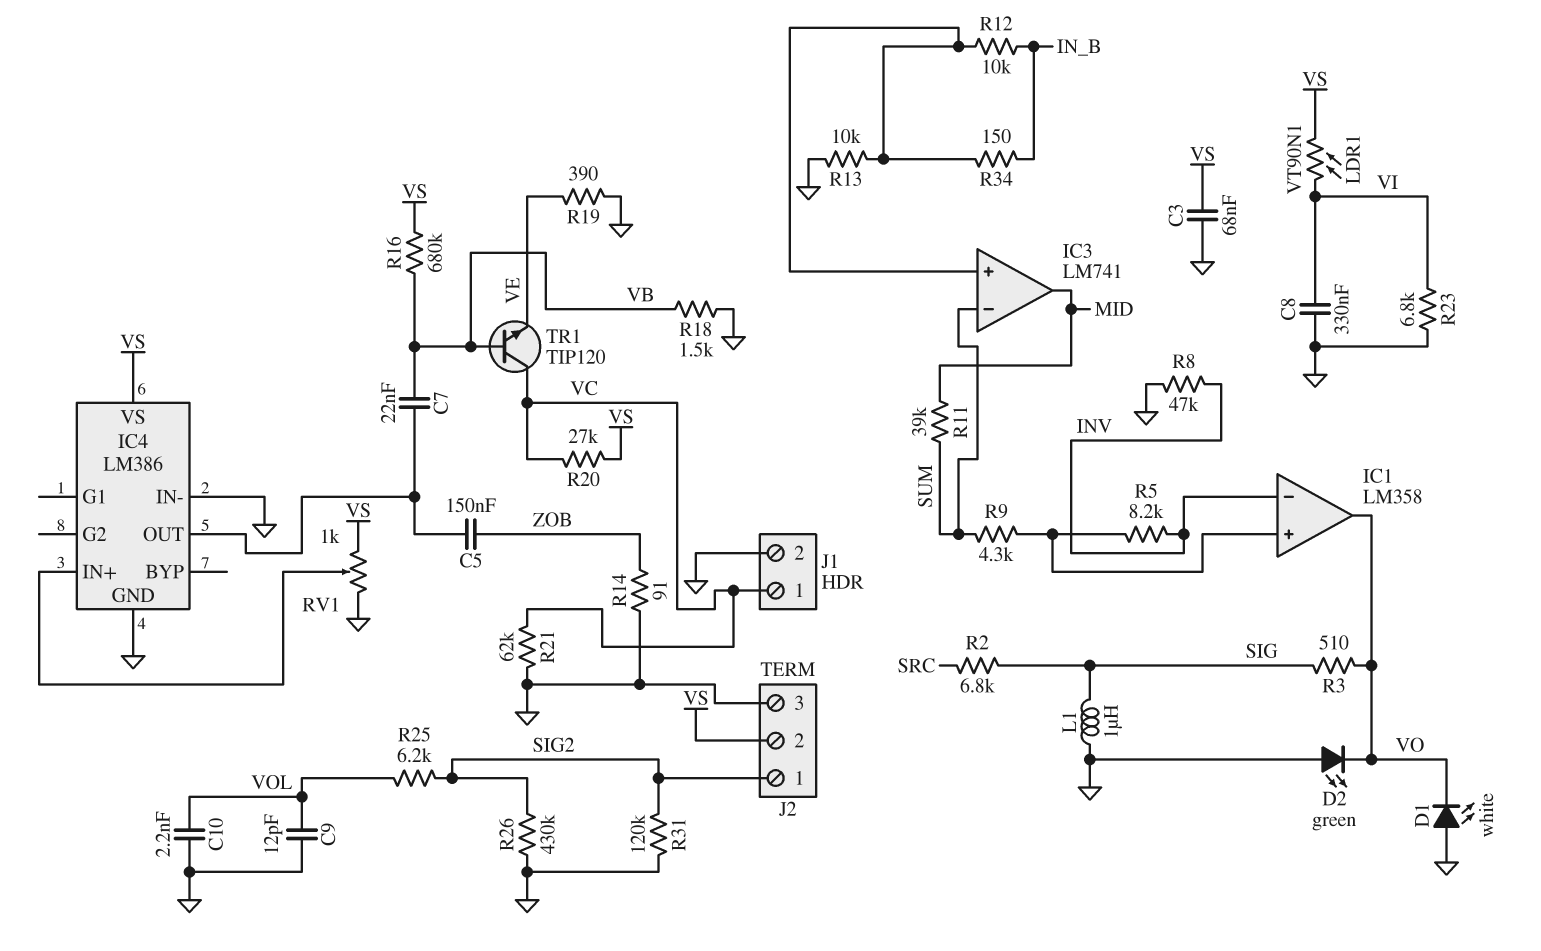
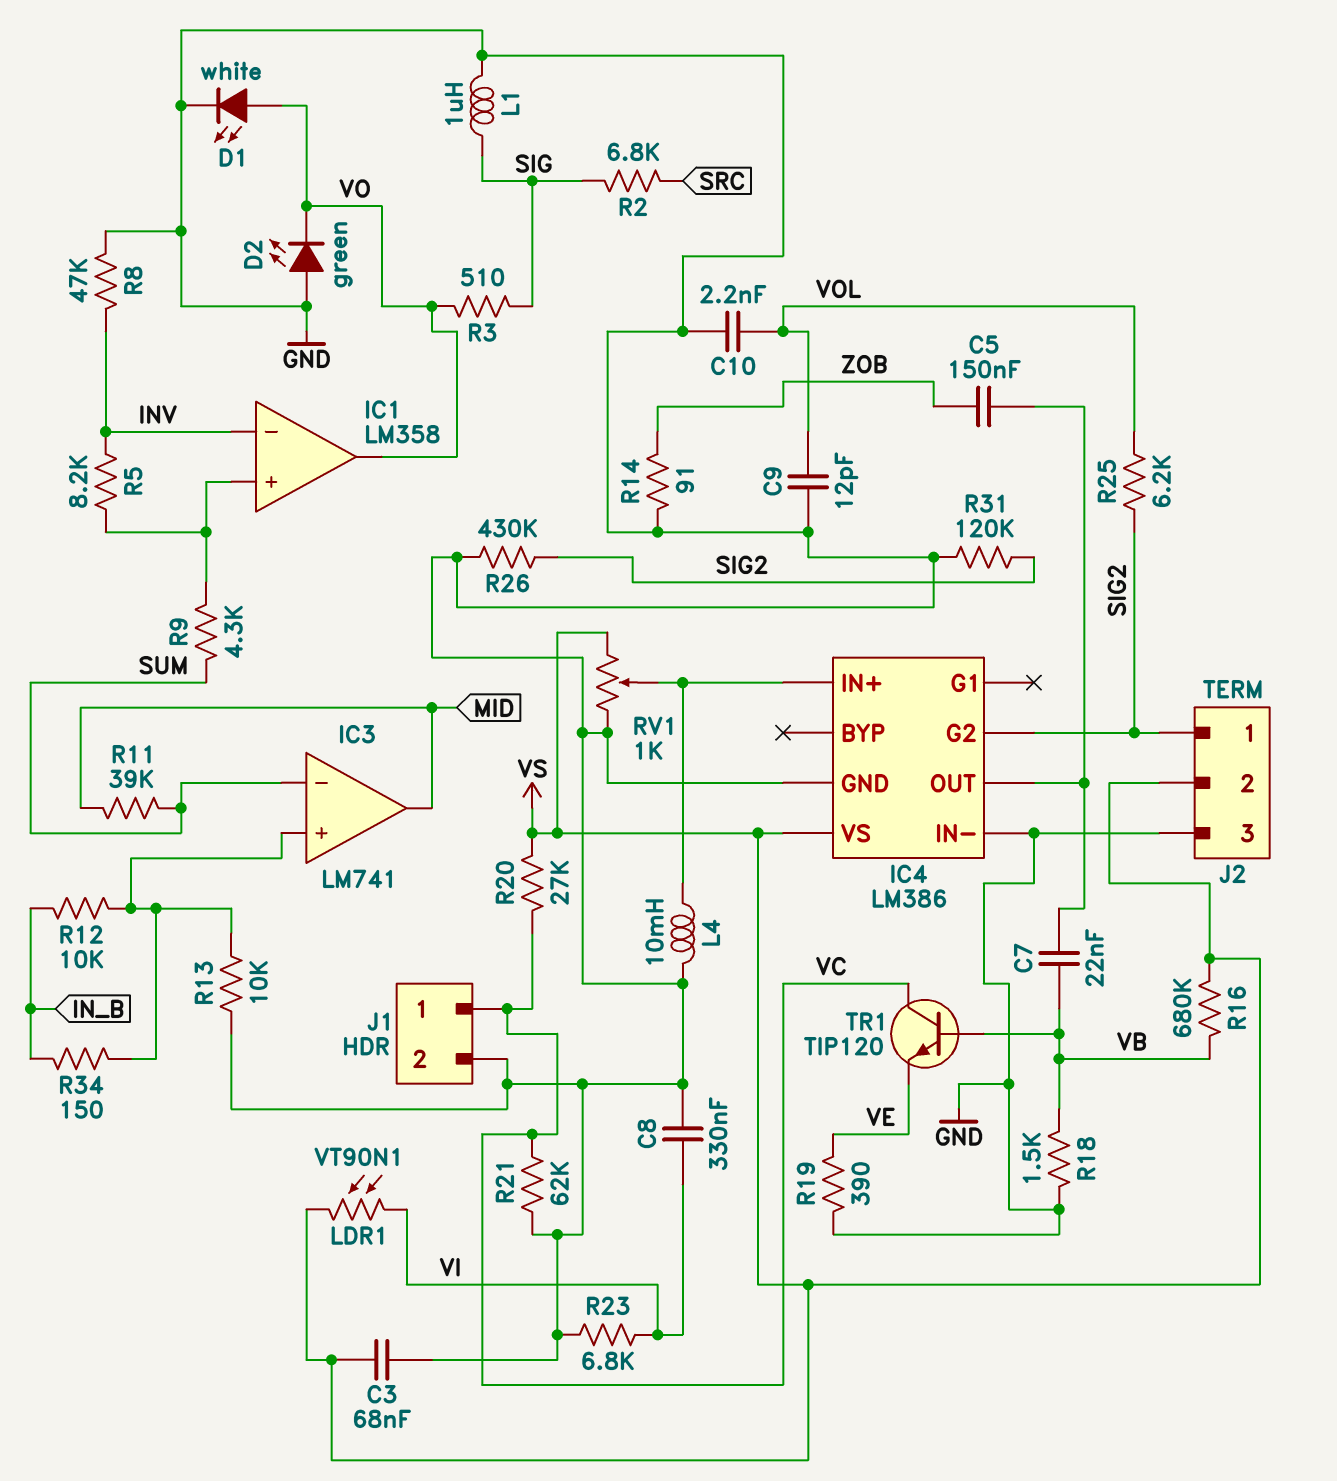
D1: LED white (A GND, K VO) -> LED white (A VO, K GND)
IC4 pin G2: none -> SIG2
L4: none -> 10mH (GND, IC4/IN+)

